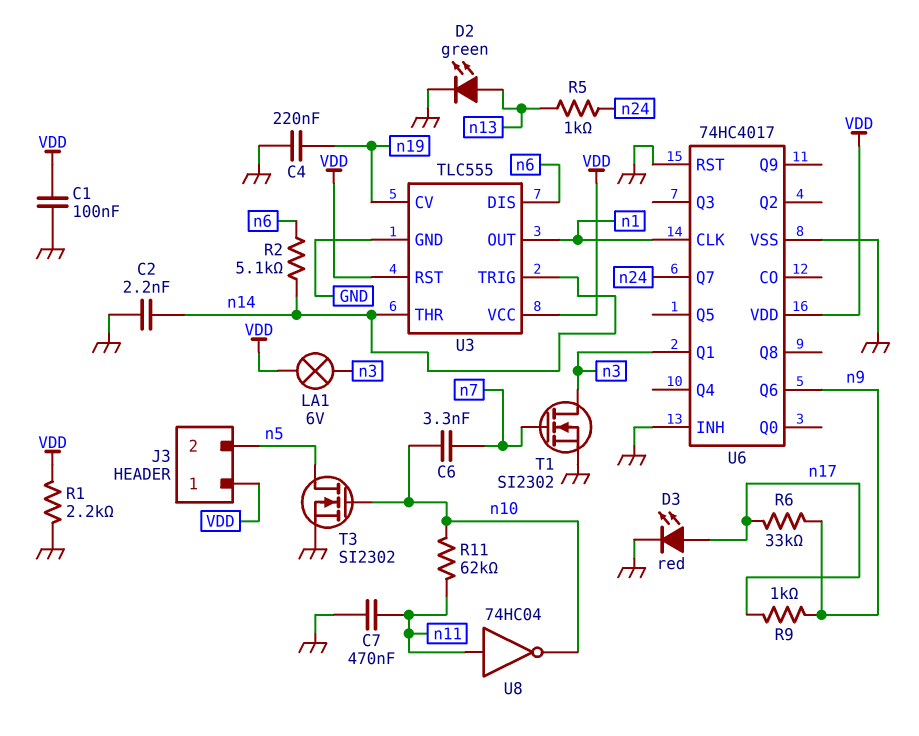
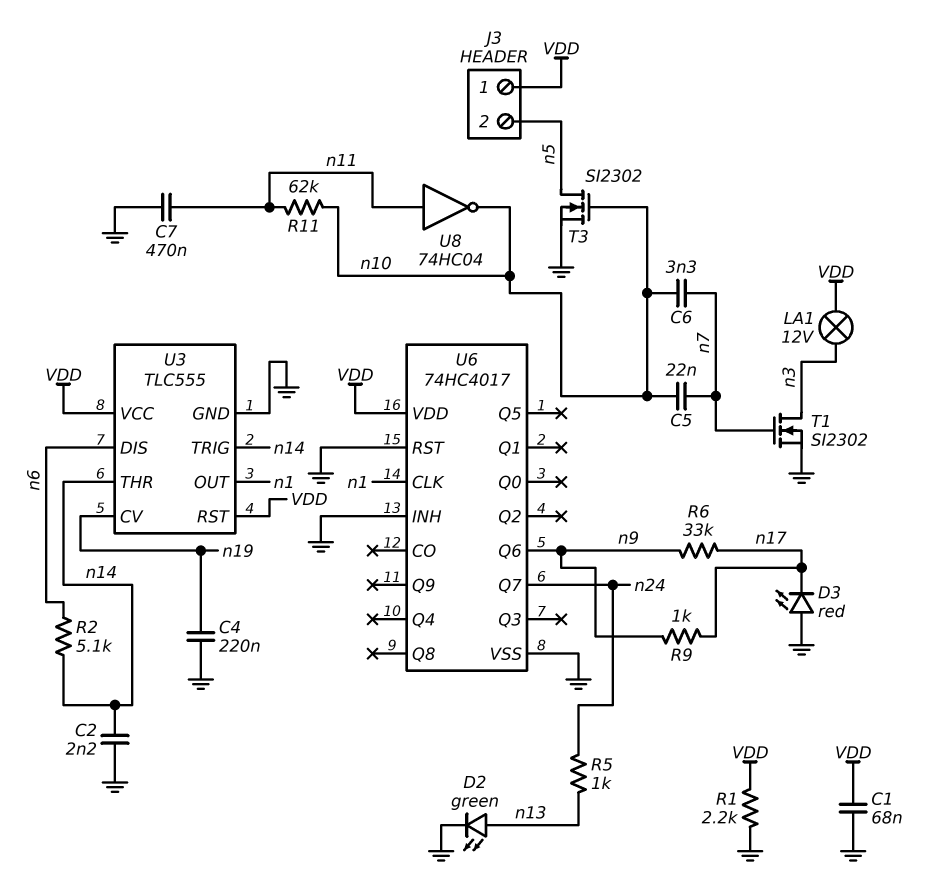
C1: 100nF (GND, VDD) -> 68nF (GND, VDD)
C5: none -> 22nF (n7, n10)
D3: LED red (A n17, K GND) -> LED red (A GND, K n17)
LA1: lamp 6V (VDD, n3) -> lamp 12V (VDD, n3)
U6 pin Q1: n3 -> none

